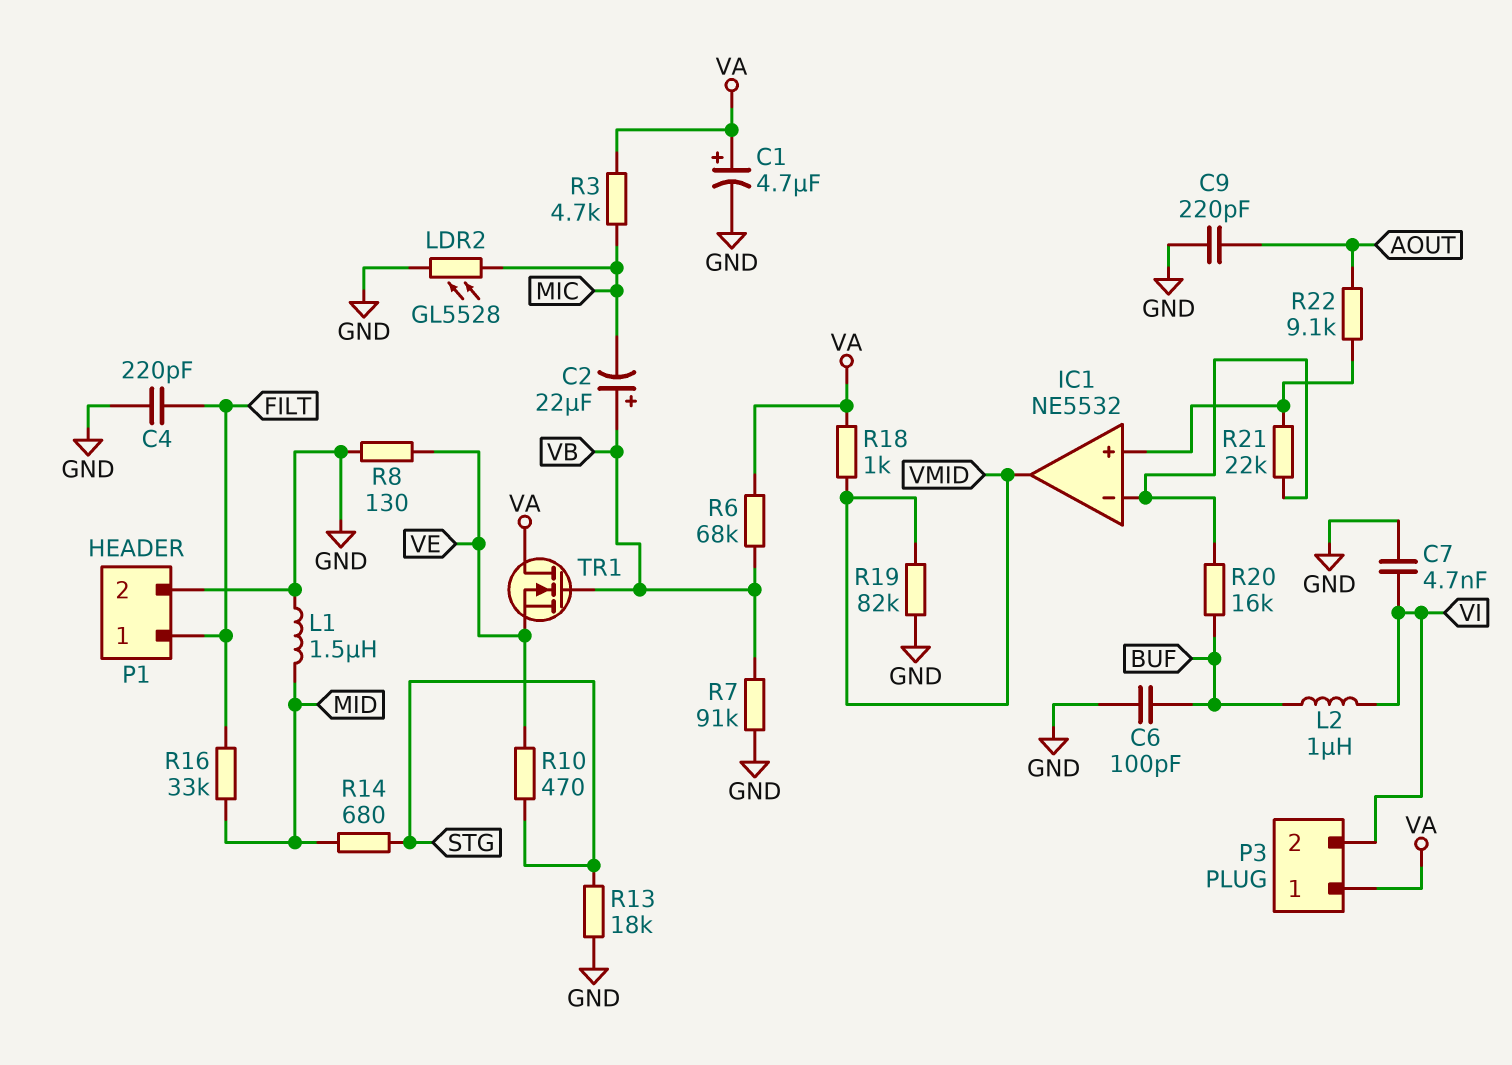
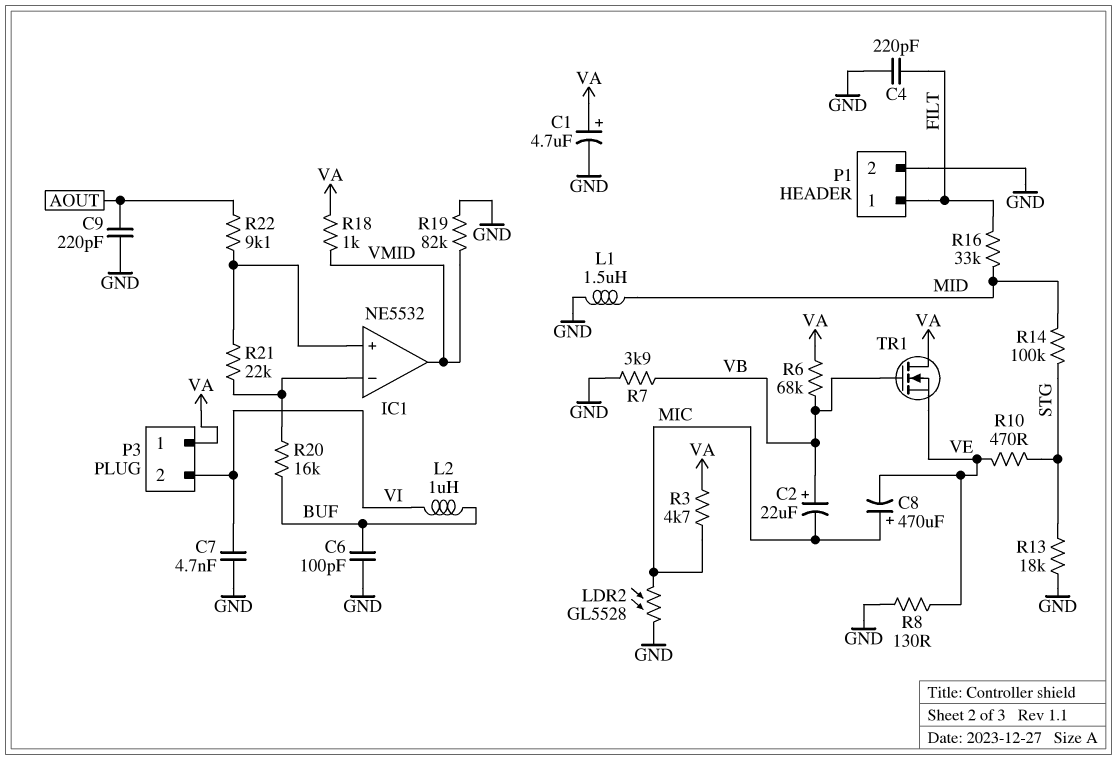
C8: none -> 470uF (plus MIC, minus VE)
R7: 91k (GND, VB) -> 3.9k (GND, VB)
R14: 680 (MID, STG) -> 100k (MID, STG)

